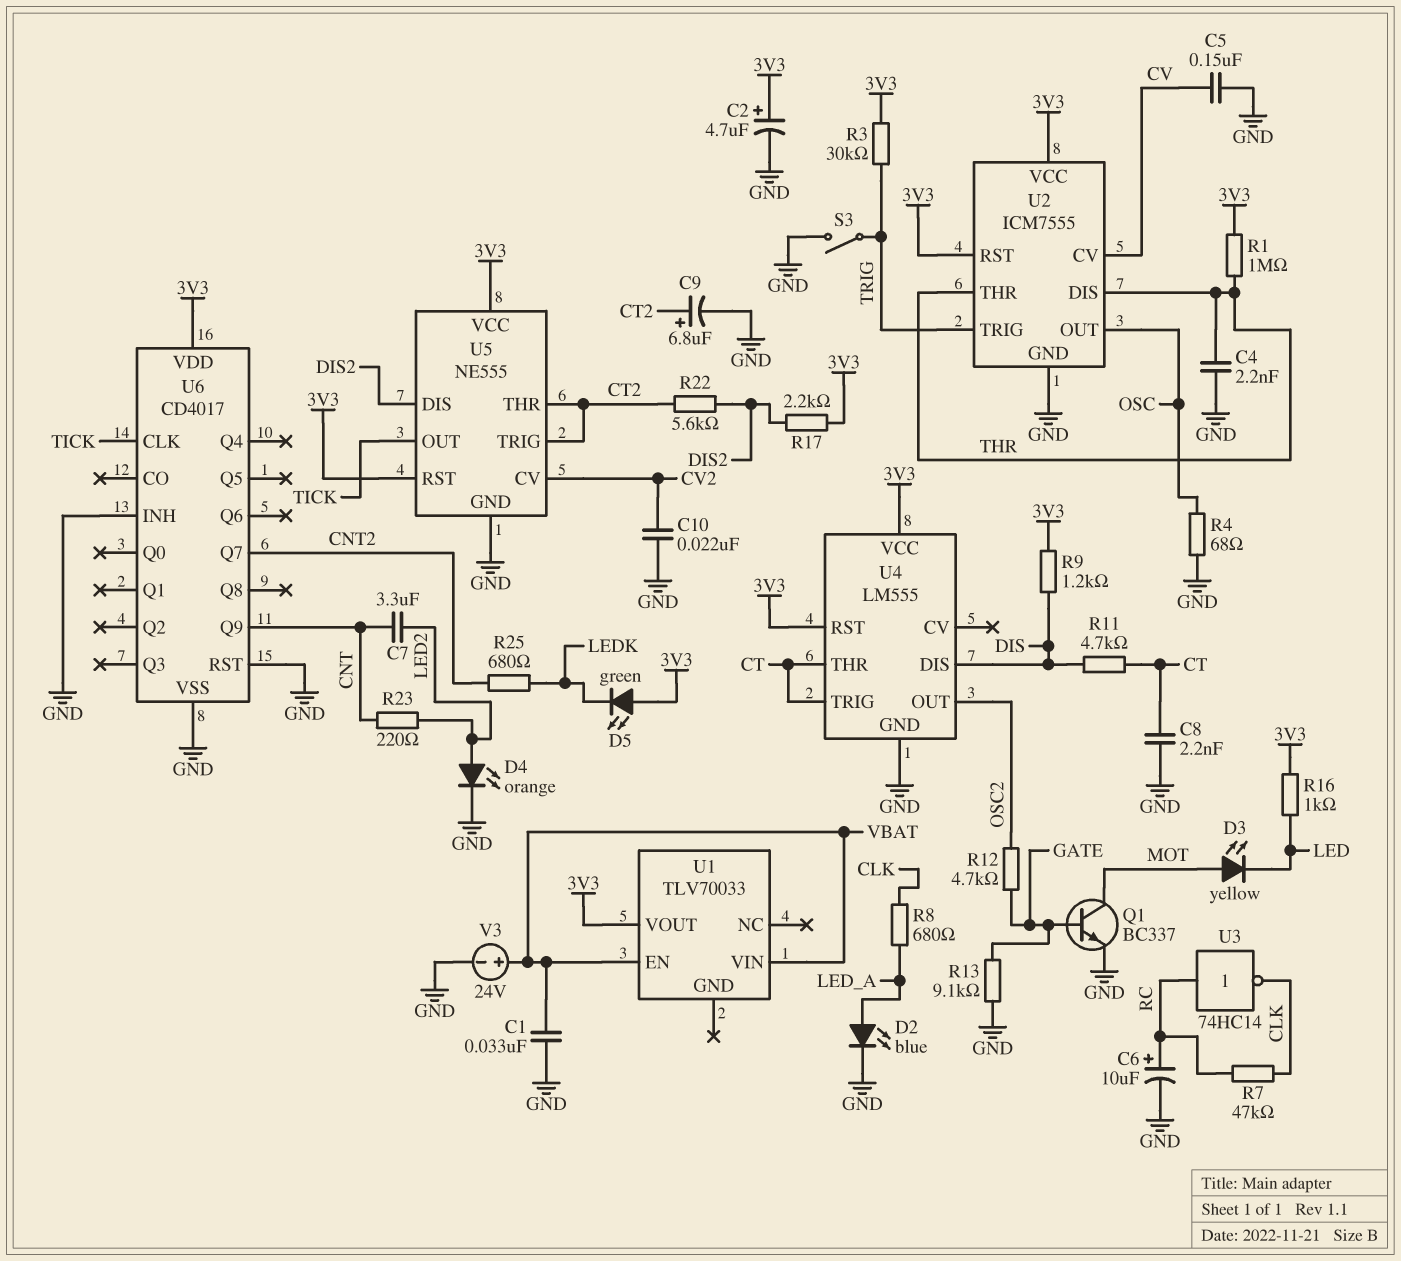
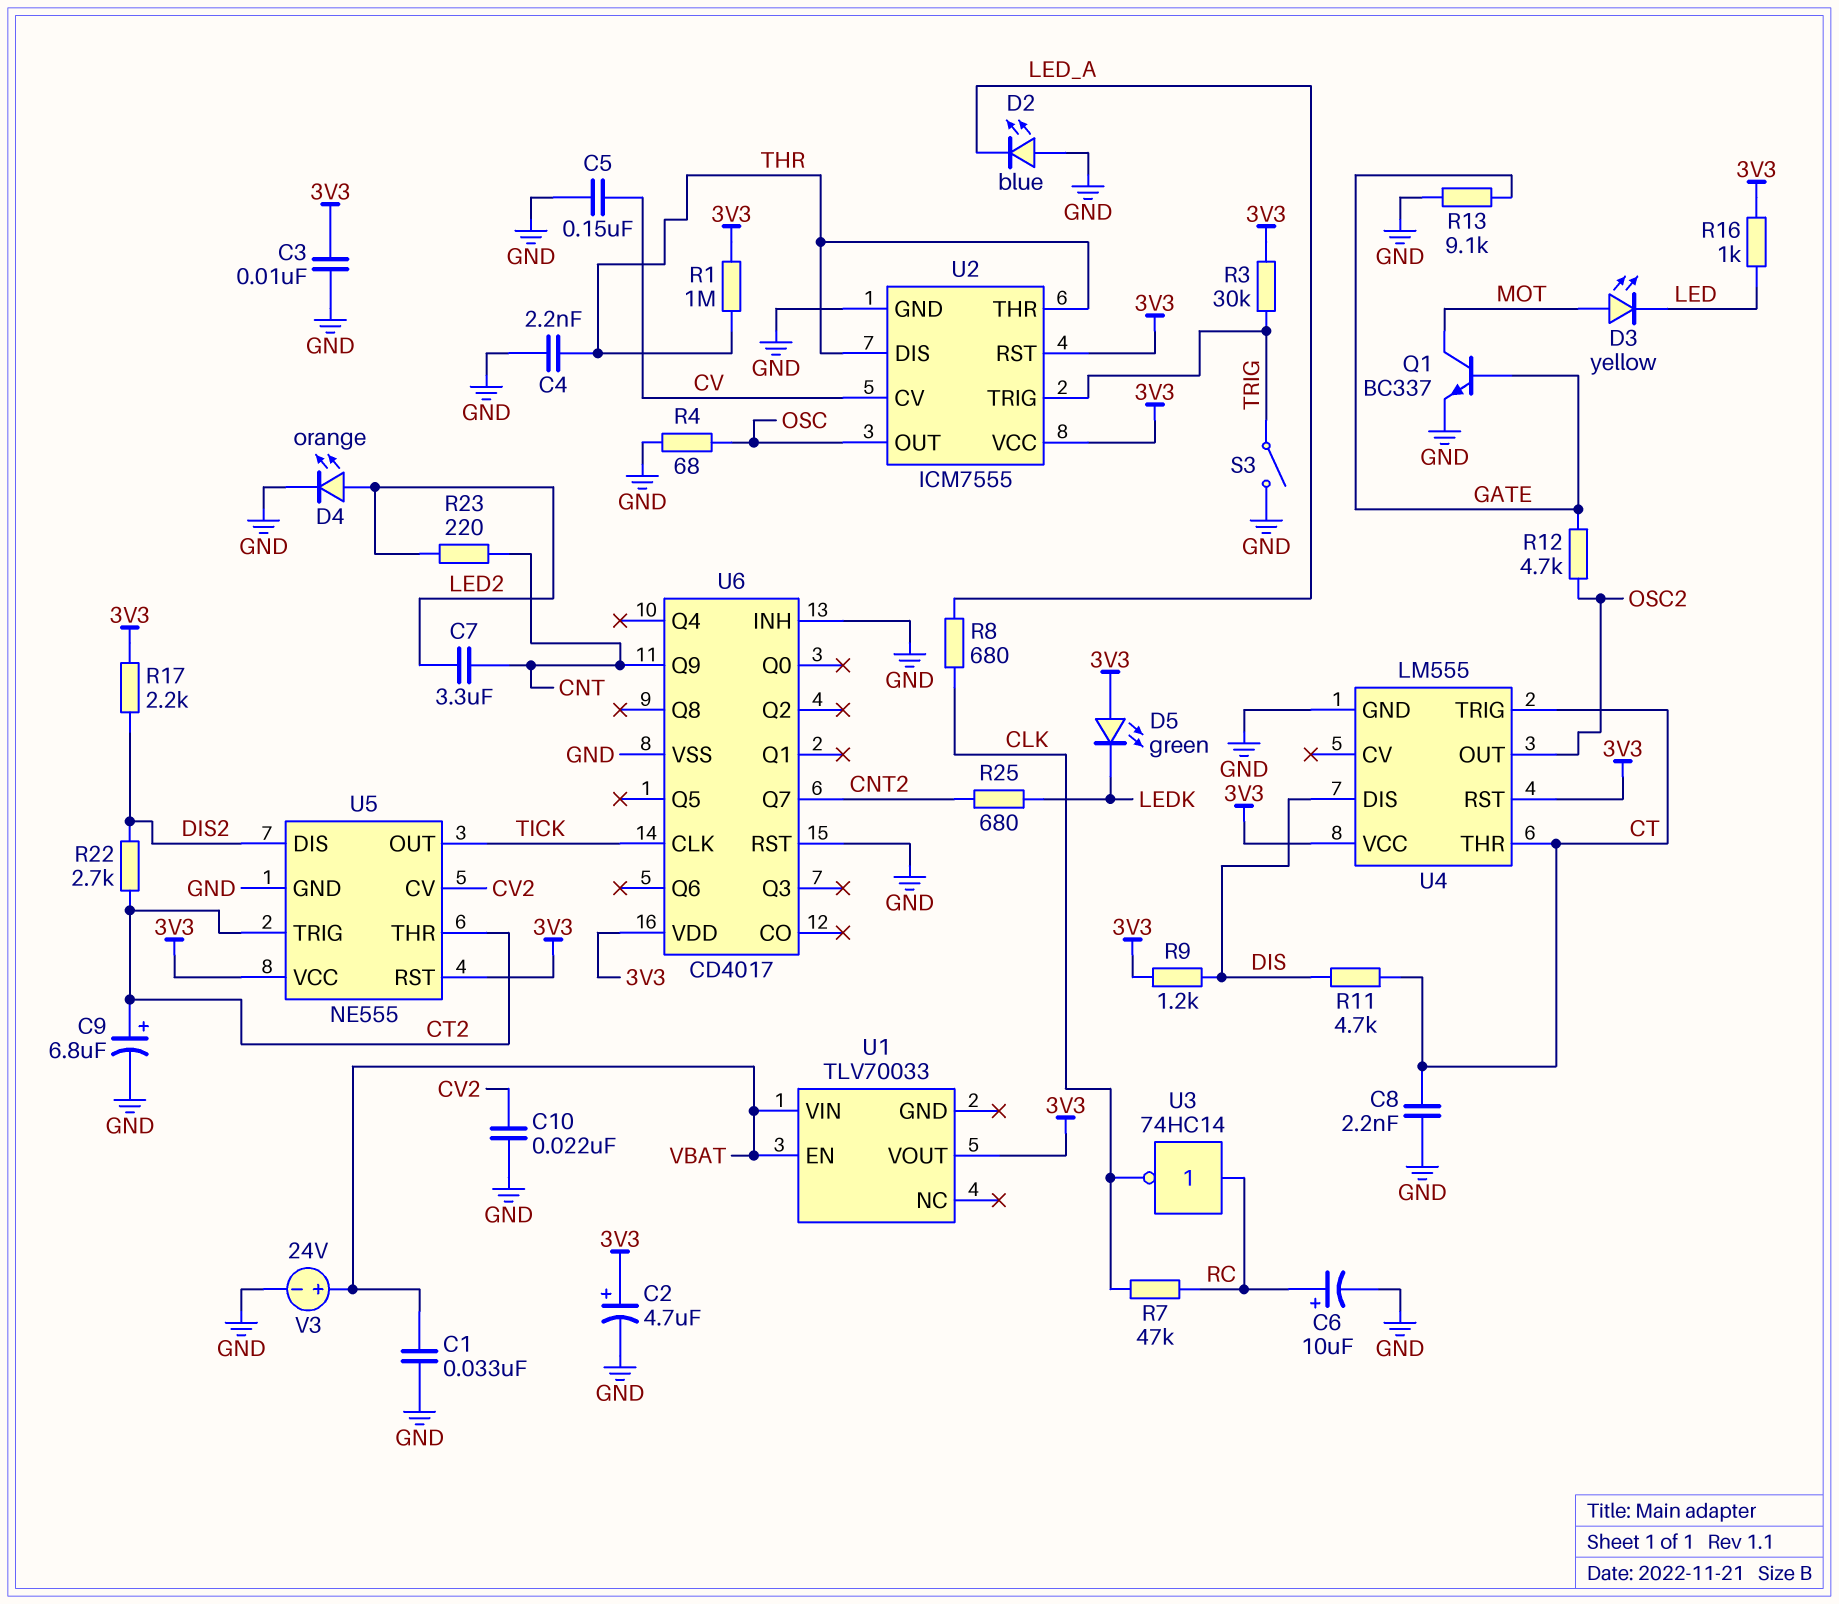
C3: none -> 10nF (3V3, GND)
D2: LED blue (A LED_A, K GND) -> LED blue (A GND, K LED_A)
R22: 5.6k (CT2, DIS2) -> 2.7k (CT2, DIS2)

